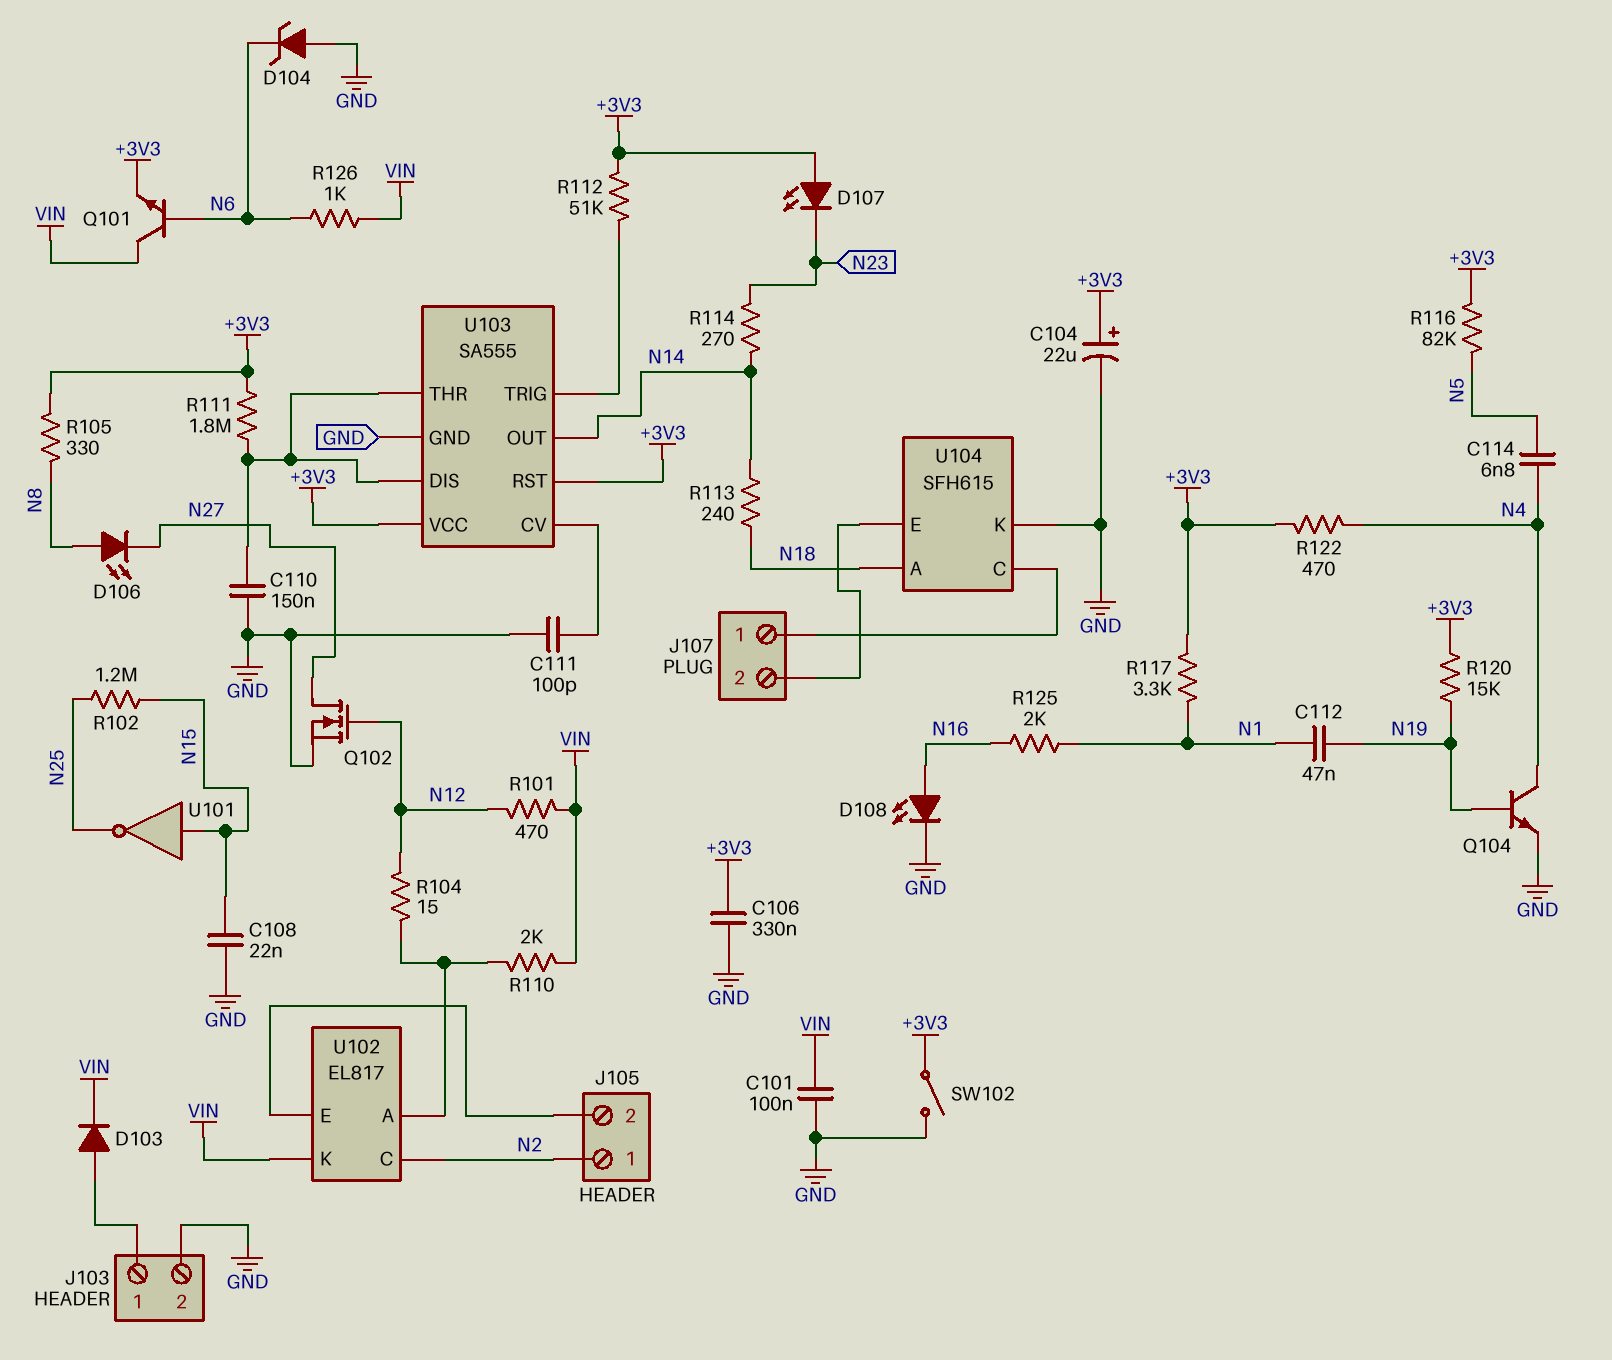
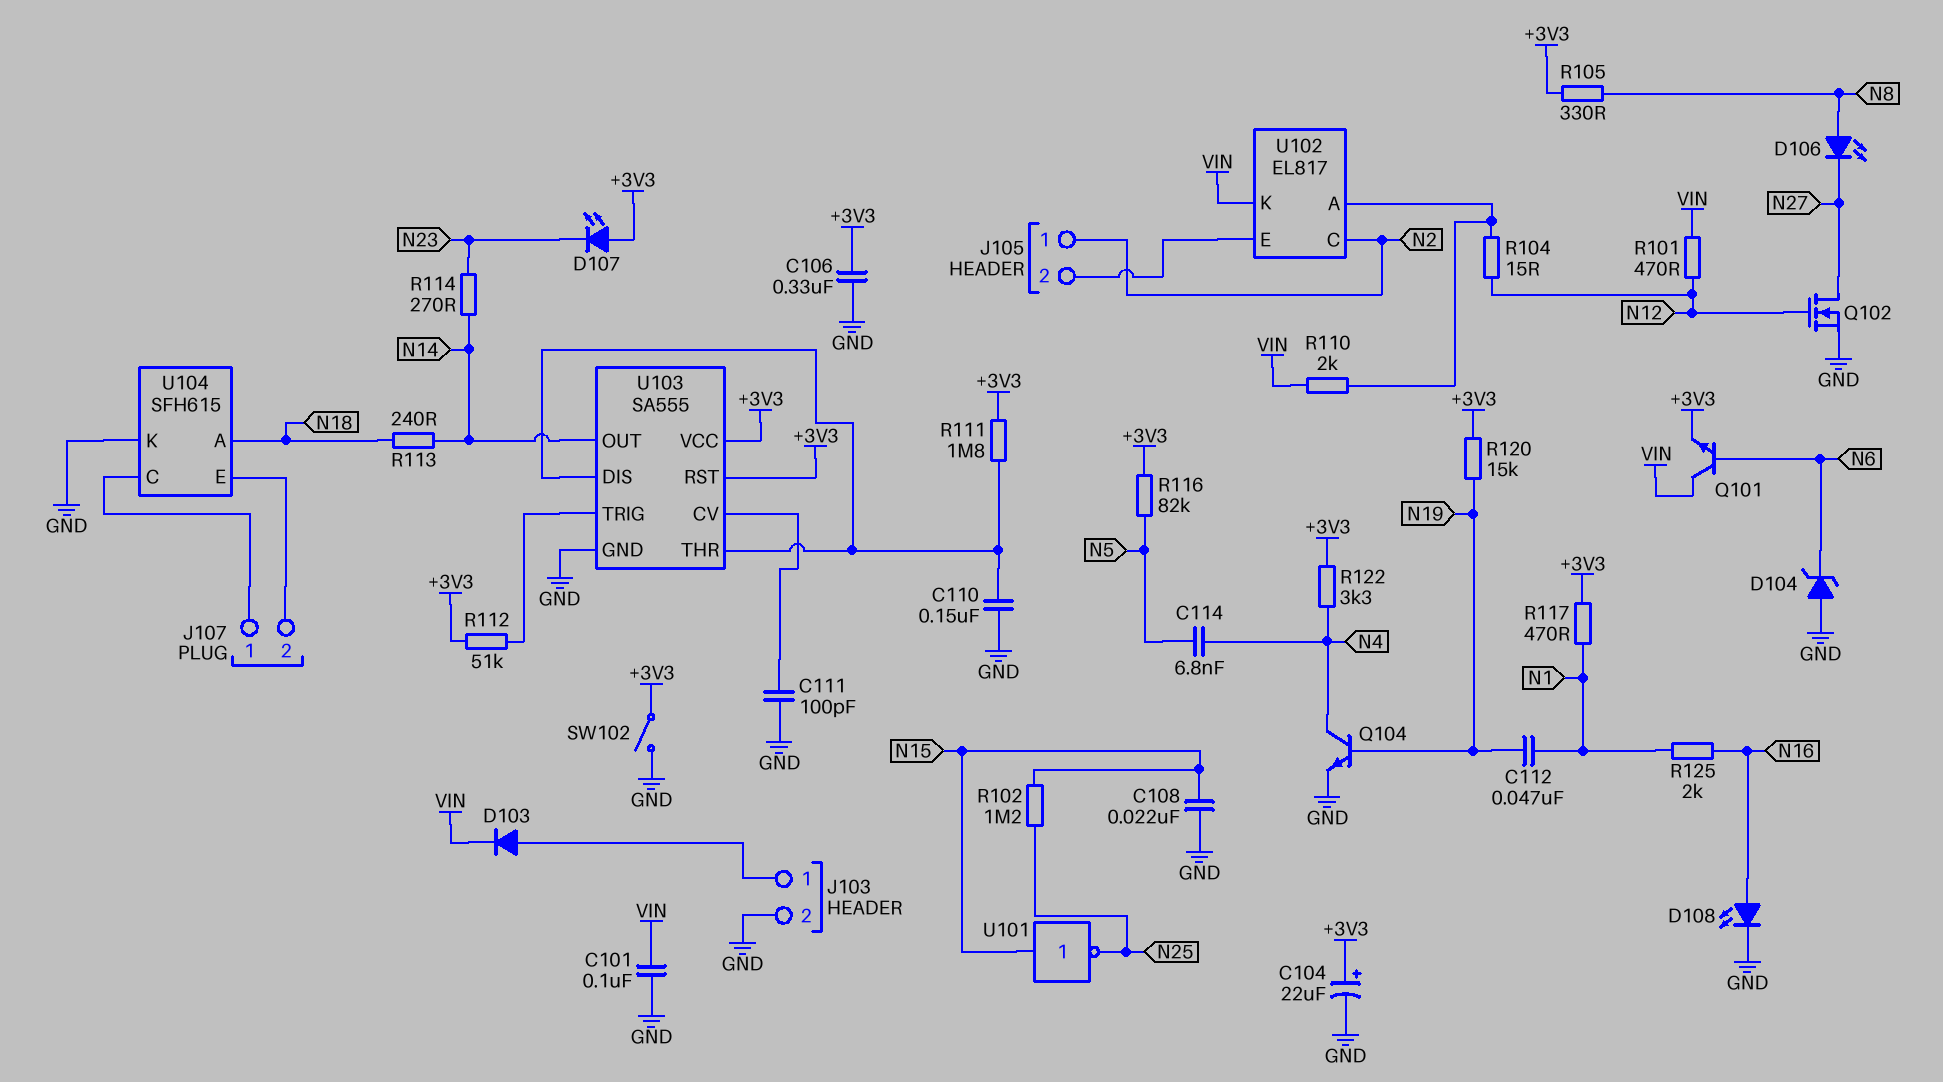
R117: 3.3k (+3V3, N1) -> 470 (+3V3, N1)
R122: 470 (+3V3, N4) -> 3.3k (+3V3, N4)
R126: 1k (N6, VIN) -> none

